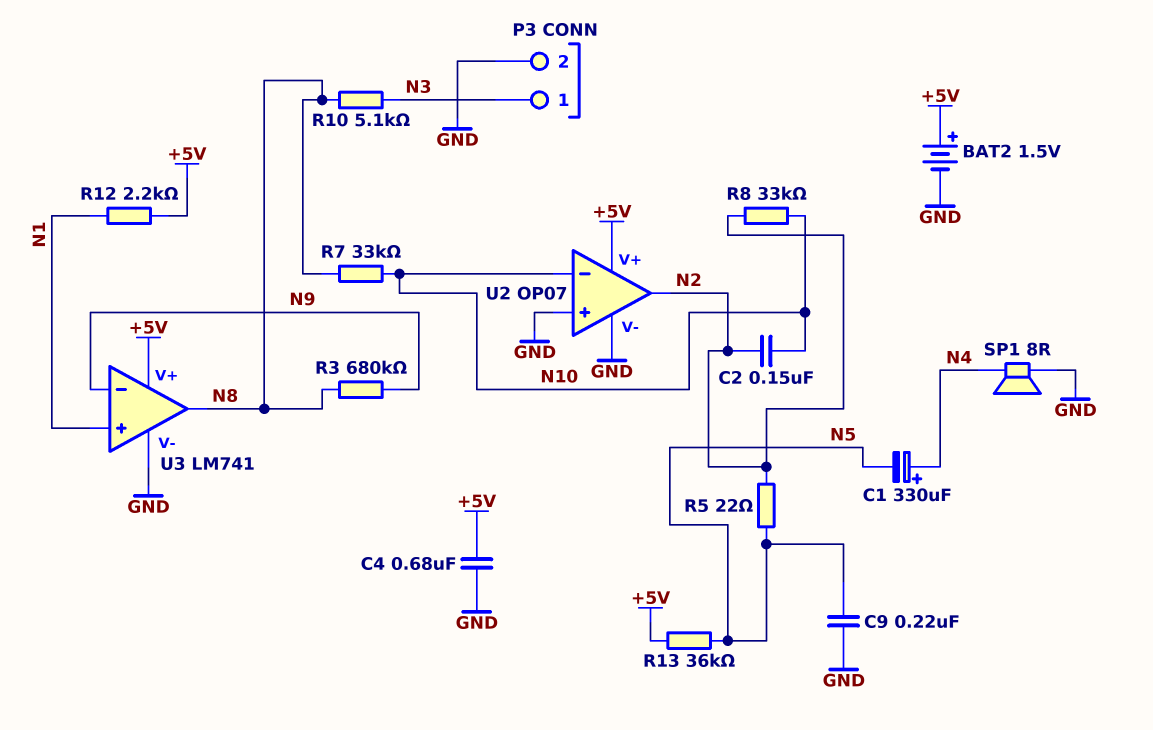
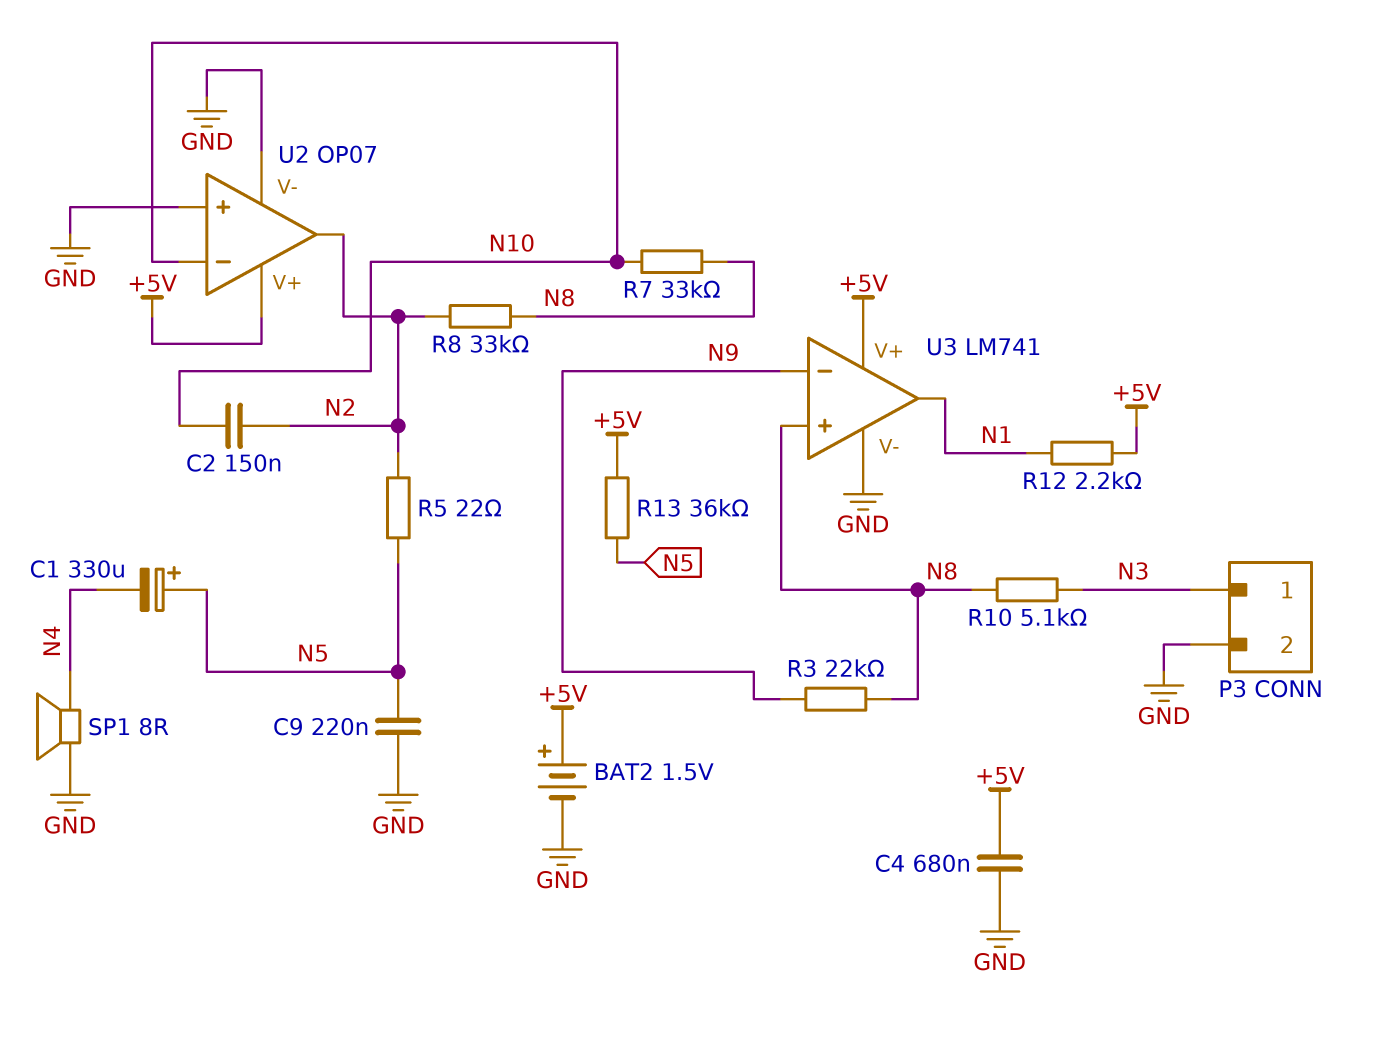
C1: 330uF (plus N4, minus N5) -> 330uF (plus N5, minus N4)
R3: 680k (N8, N9) -> 22k (N8, N9)
R8: 33k (N2, N10) -> 33k (N2, N8)
U3 pin in+: N1 -> N8
U3 pin out: N8 -> N1

